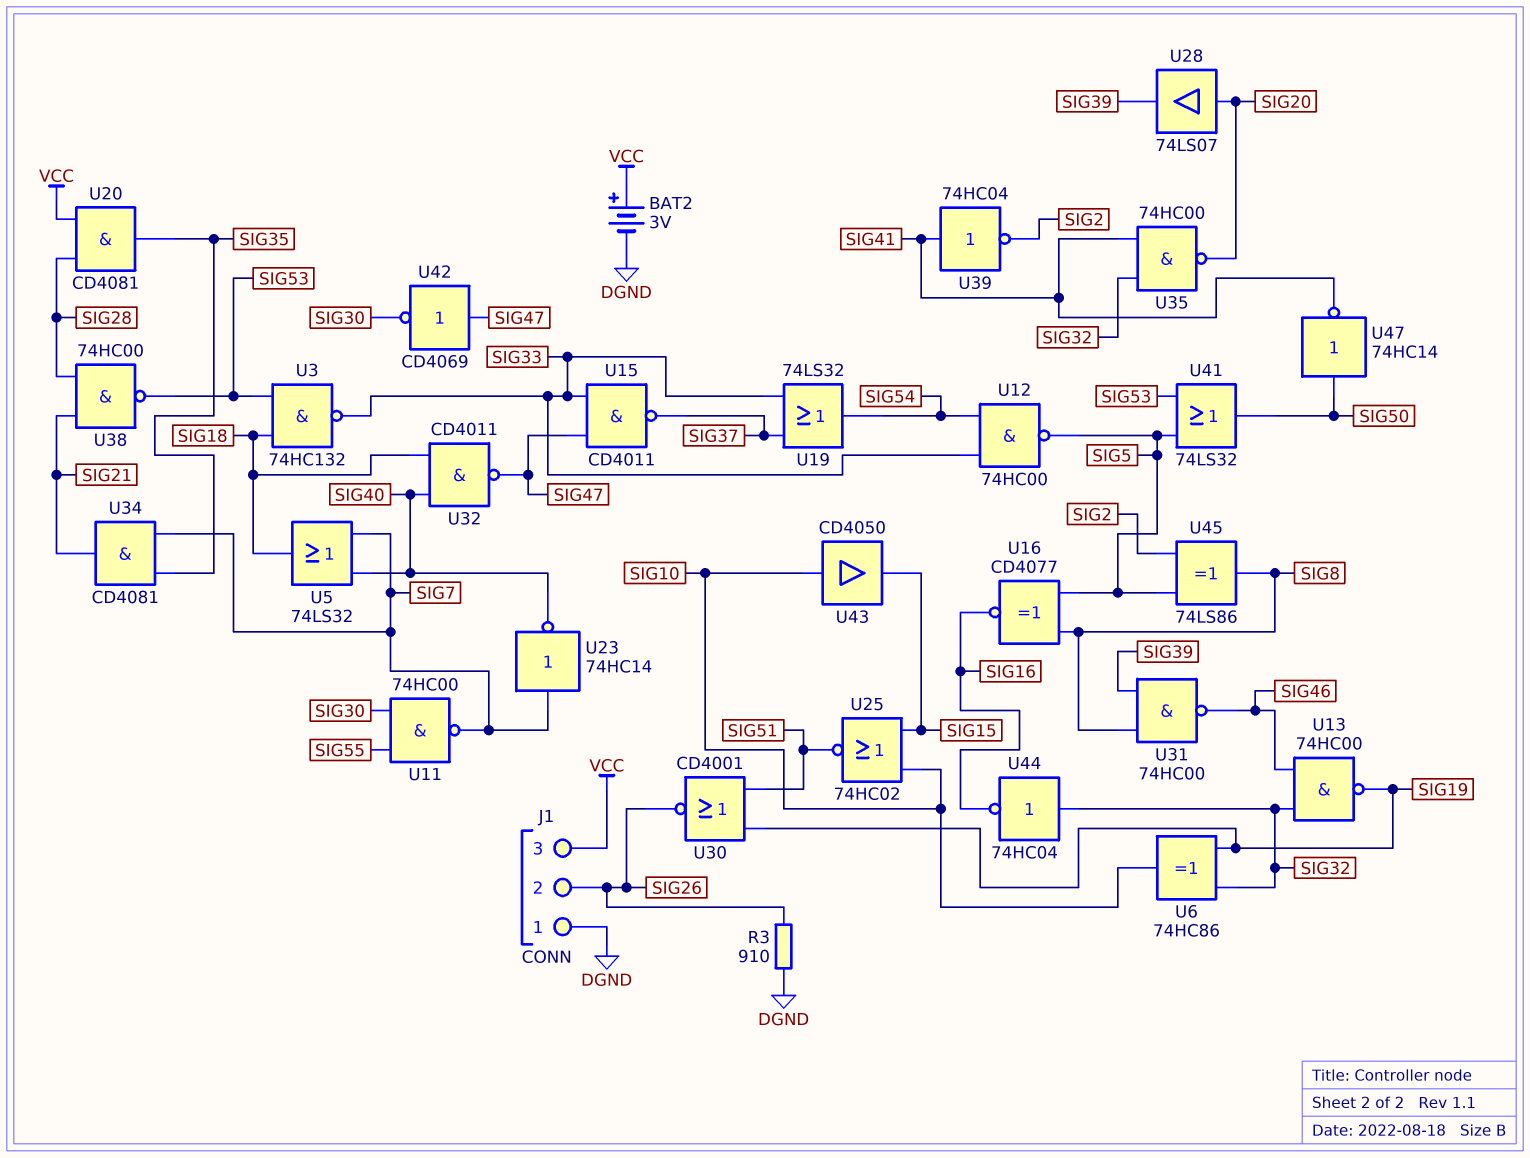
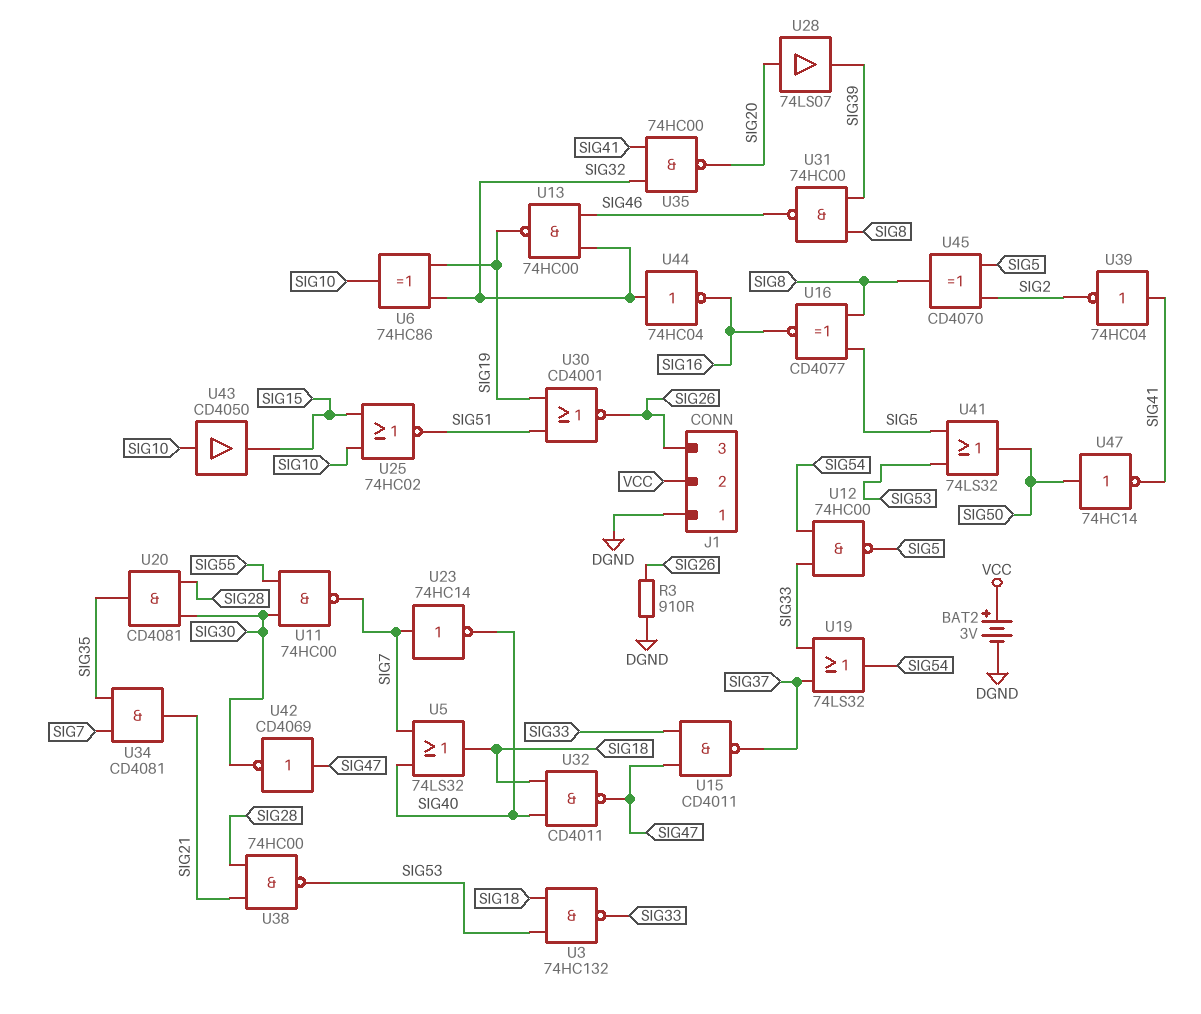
J1 pin 2: SIG26 -> VCC
J1 pin 3: VCC -> SIG26
U20: AND CD4081 (in SIG28, in VCC, out SIG35) -> AND CD4081 (in SIG28, in SIG30, out SIG35)
U45: XOR 74LS86 (in SIG2, in SIG5, out SIG8) -> XOR CD4070 (in SIG2, in SIG5, out SIG8)

